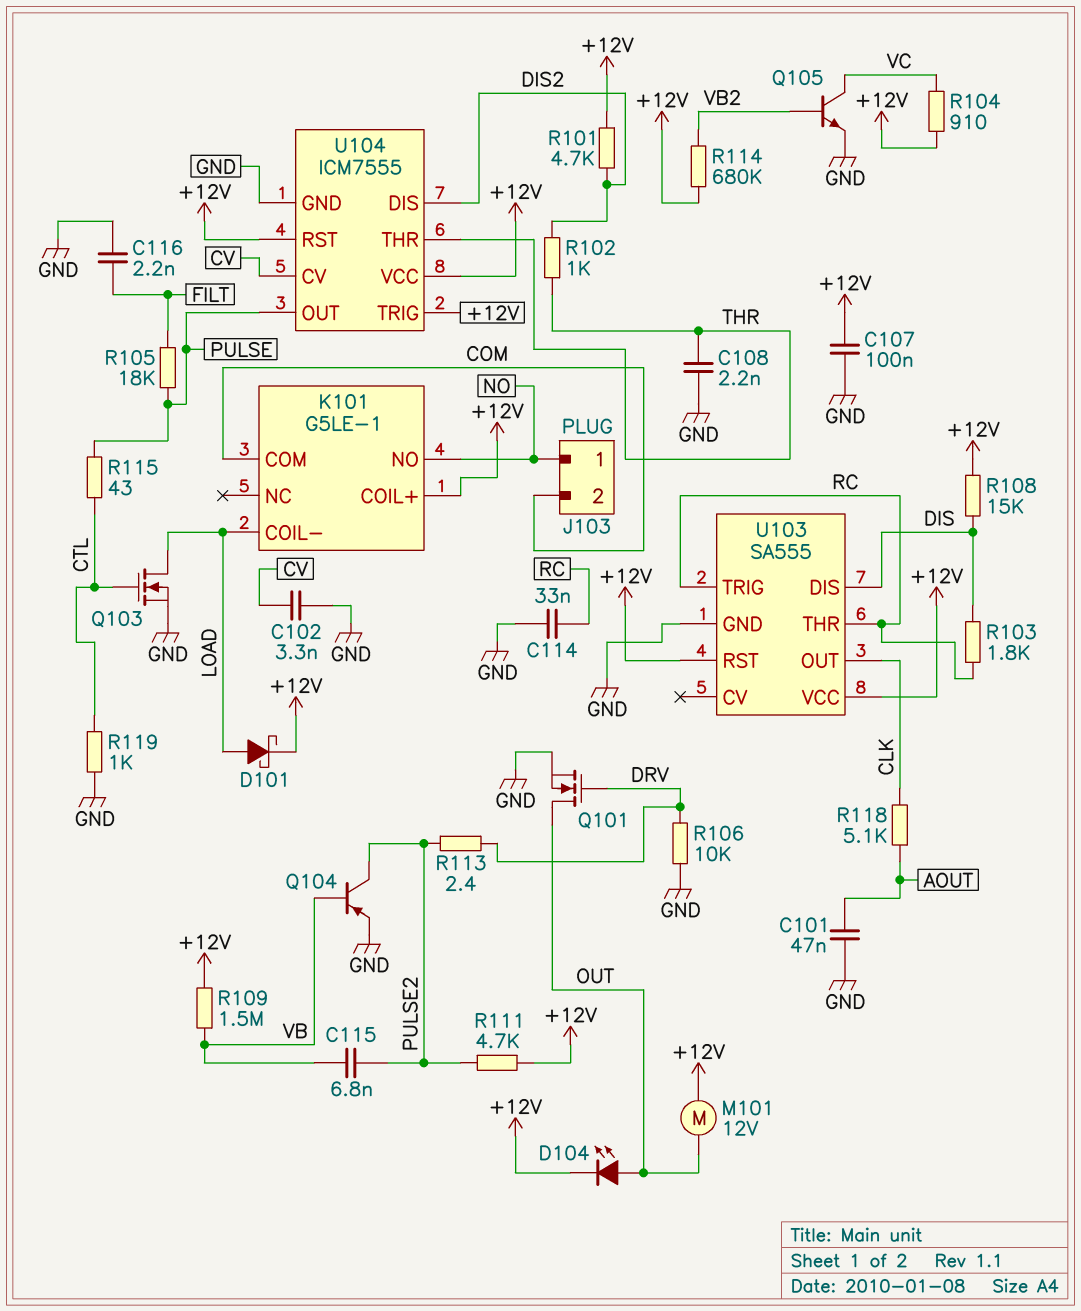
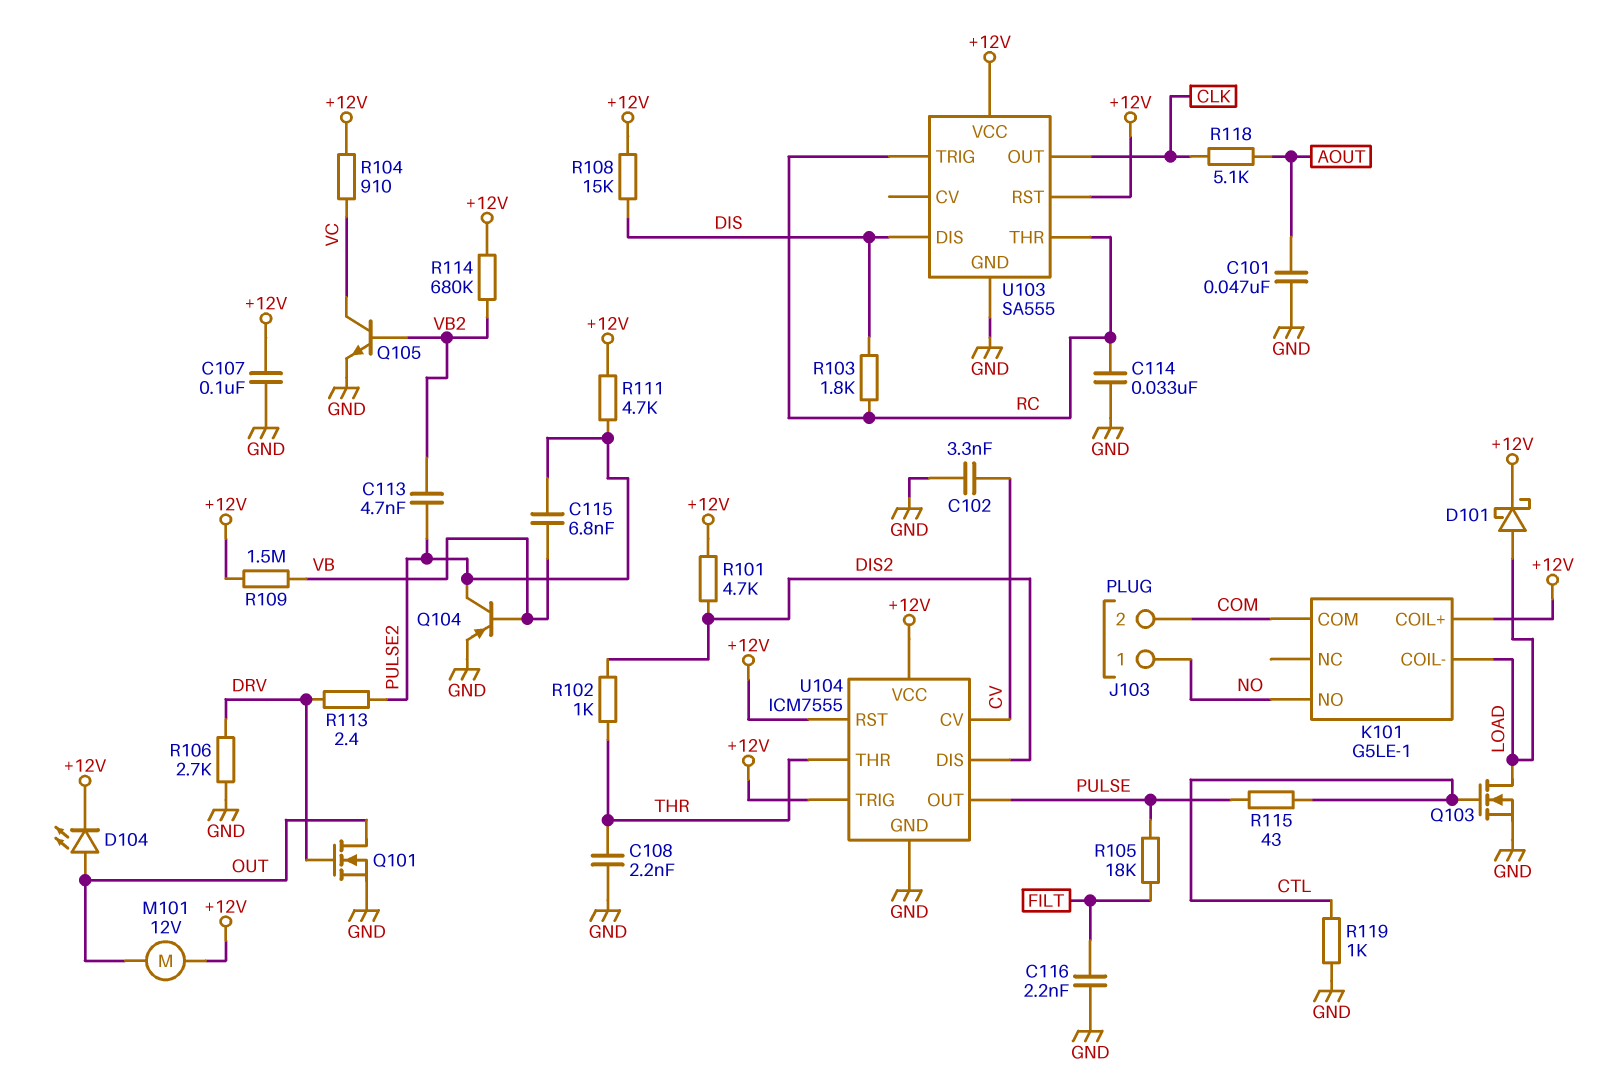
C113: none -> 4.7nF (PULSE2, VB2)
R106: 10k (DRV, GND) -> 2.7k (DRV, GND)

